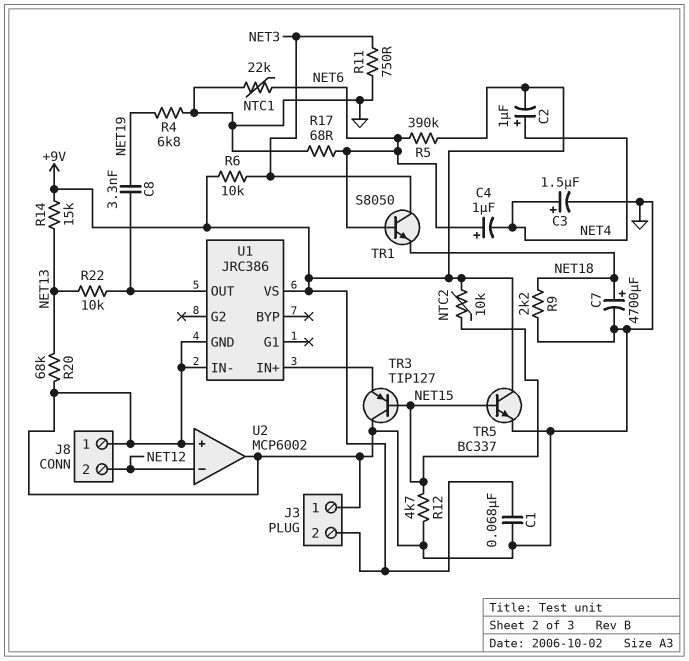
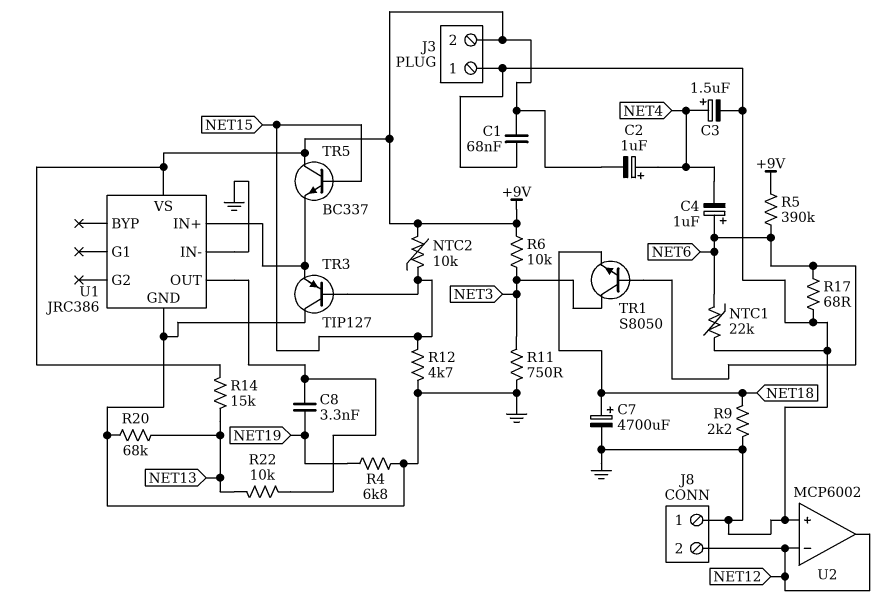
TR5: NPN BC337 (B NET15, C +9V, E GND) -> NPN BC337 (B NET15, C +9V, E U1/IN+)
U2 pin out: GND -> NET12

